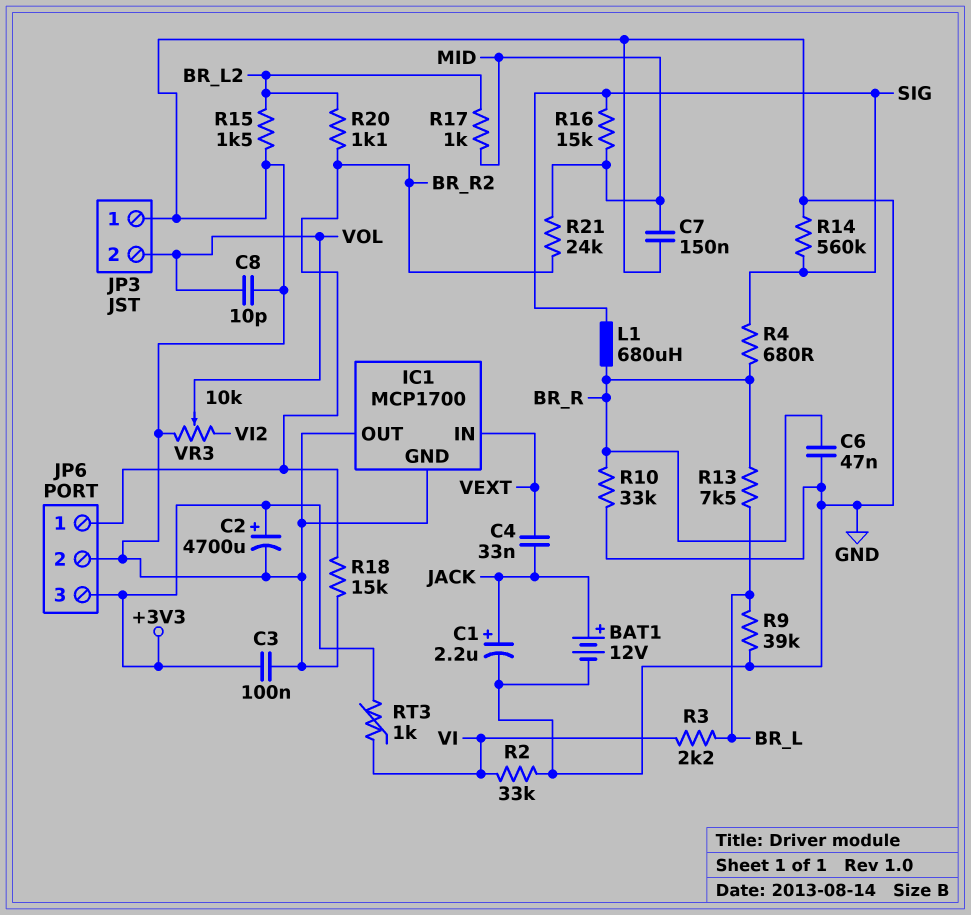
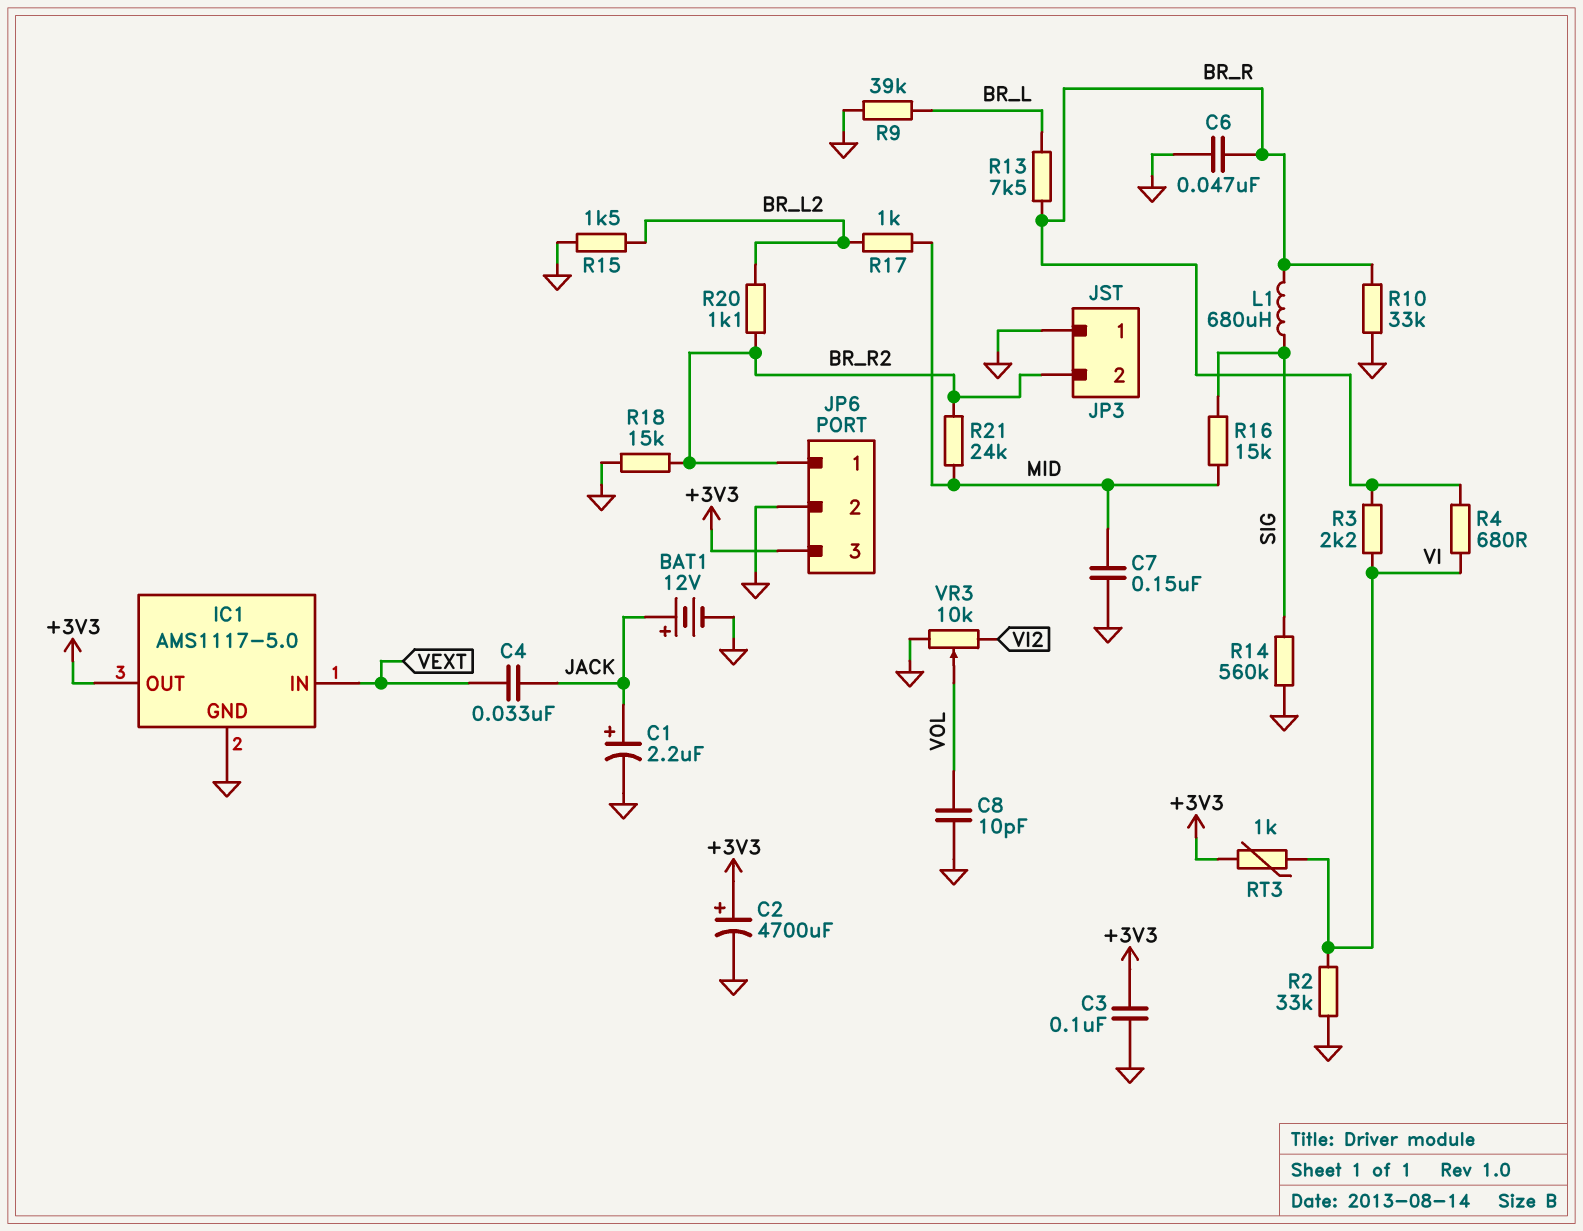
IC1: MCP1700 -> AMS1117-5.0
IC1 pin OUT: GND -> +3V3
JP3 pin 2: VOL -> BR_R2
R3: 2.2k (BR_L, VI) -> 2.2k (BR_R, VI)
R4: 680 (BR_R, SIG) -> 680 (BR_R, VI)

